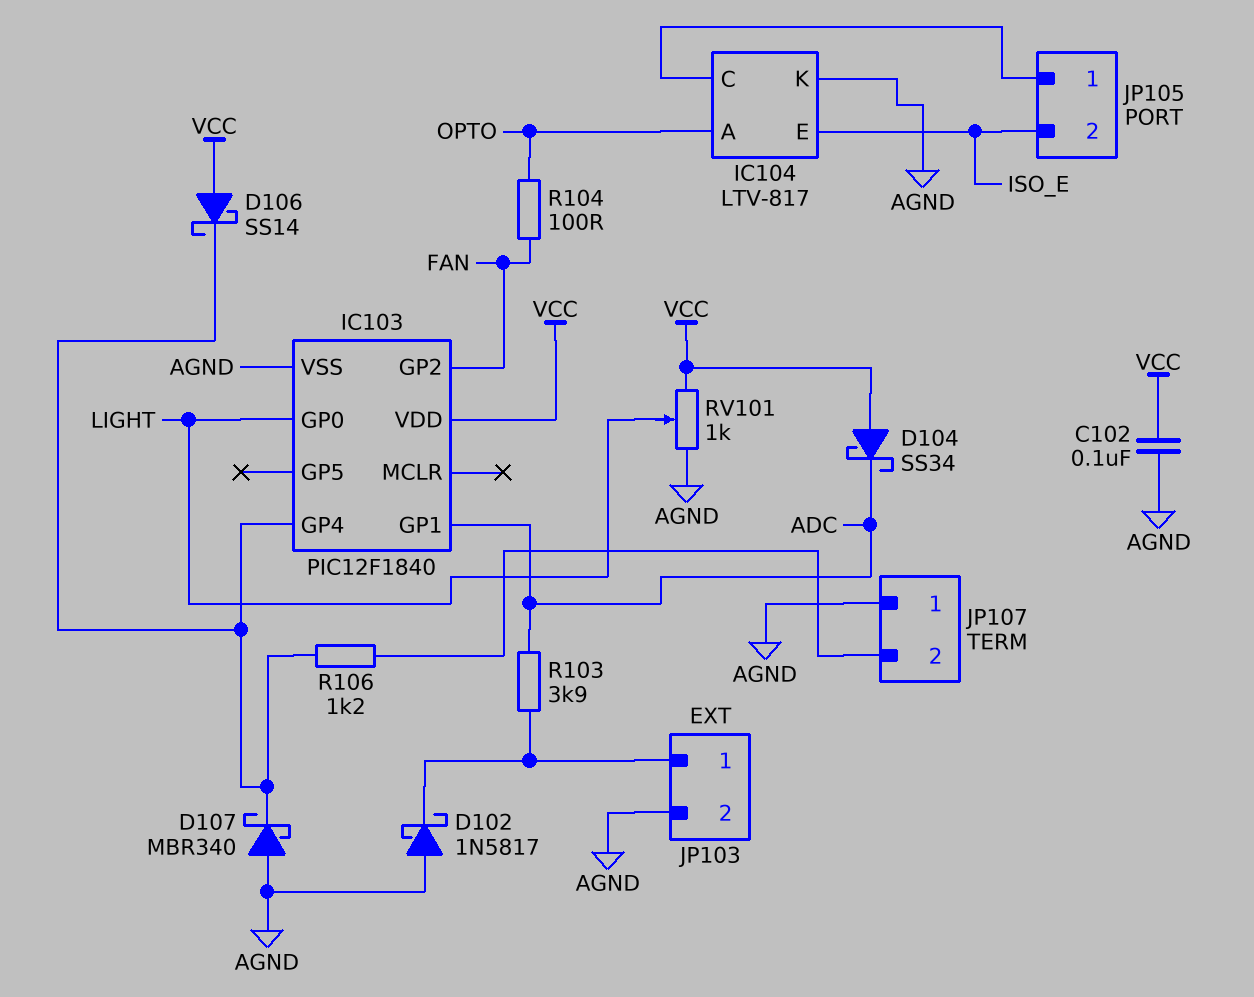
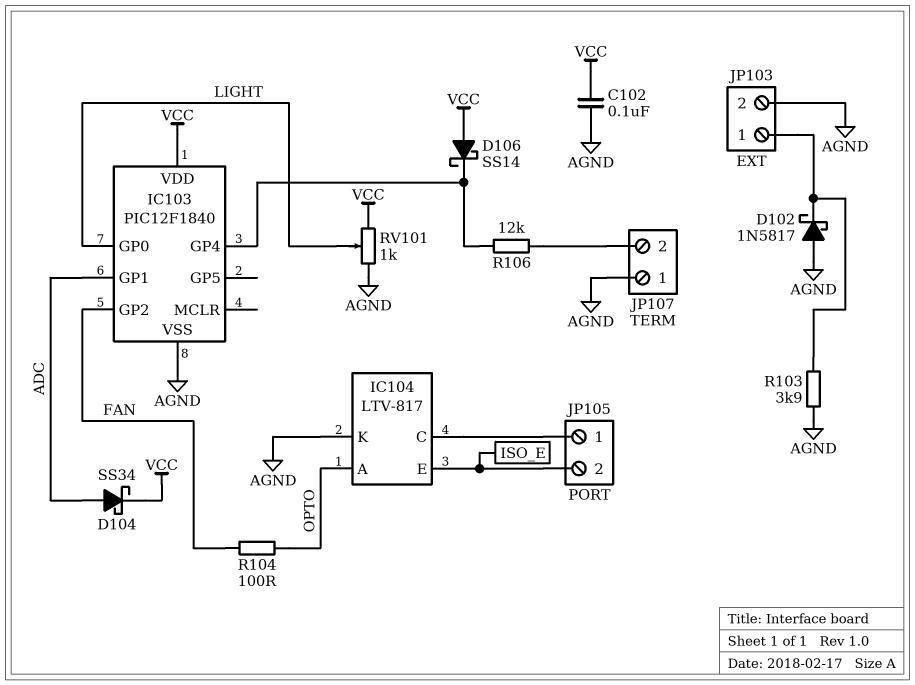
D104: schottky SS34 (A VCC, K ADC) -> schottky SS34 (A ADC, K VCC)
D107: schottky MBR340 (A AGND, K IC103/GP4) -> none
R103: 3.9k (ADC, JP103/1) -> 3.9k (AGND, JP103/1)
R106: 1.2k (IC103/GP4, JP107/2) -> 12k (IC103/GP4, JP107/2)

